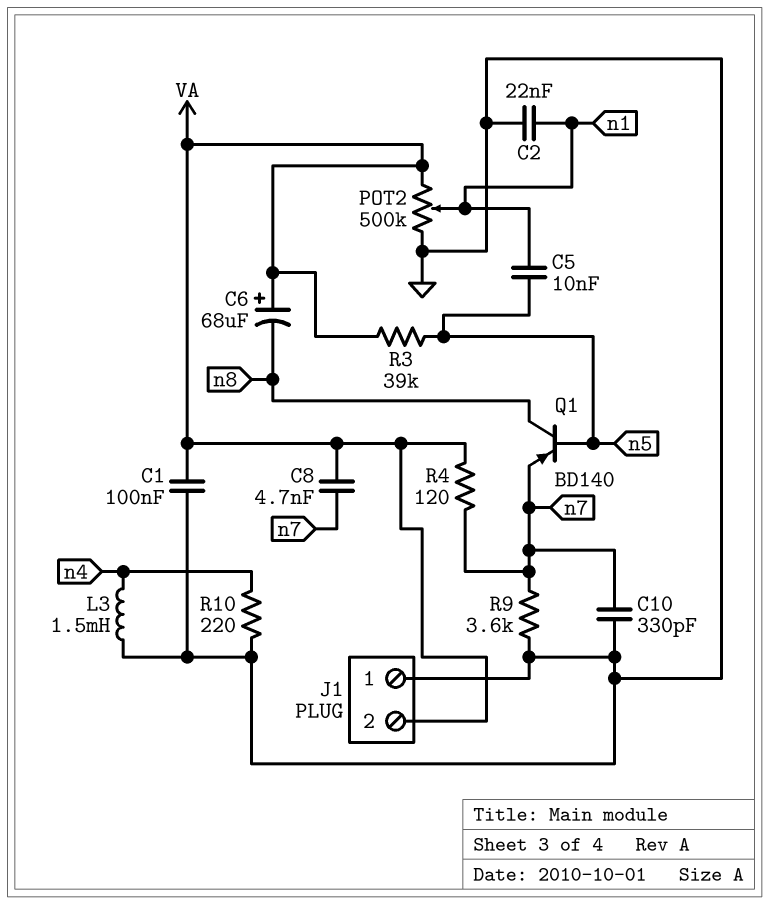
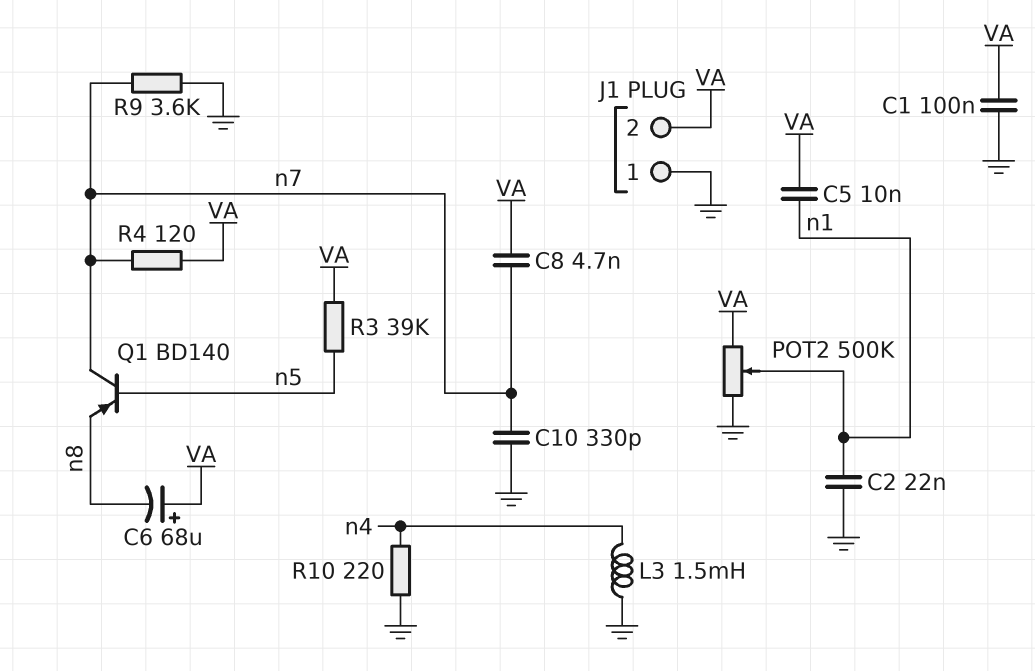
C5: 10nF (n1, n5) -> 10nF (VA, n1)
Q1: PNP BD140 (B n5, C n8, E n7) -> PNP BD140 (B n5, C n7, E n8)

